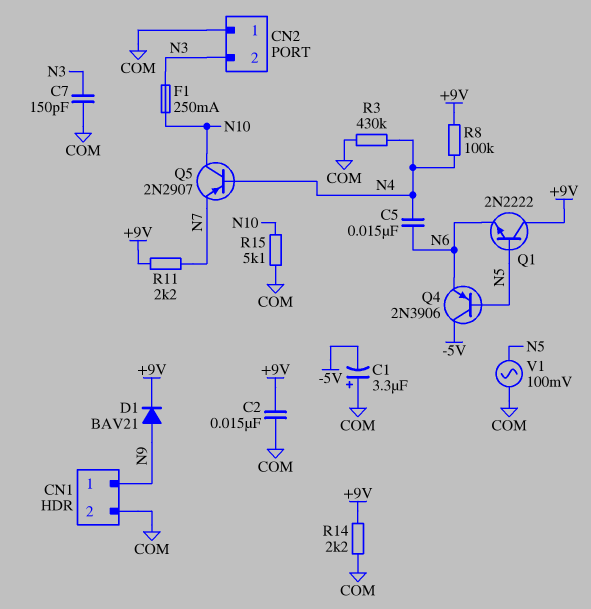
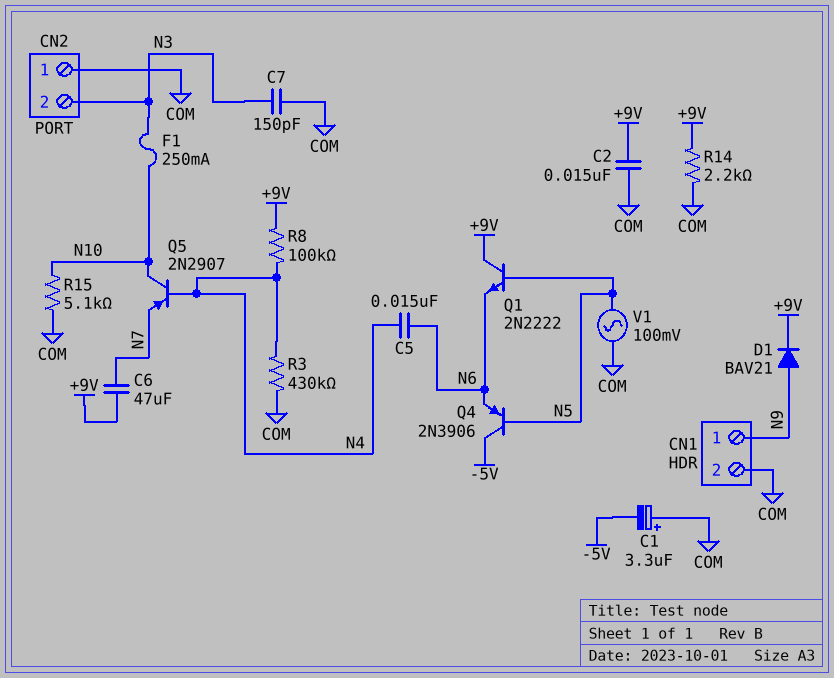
C6: none -> 47uF (+9V, N7)
R11: 2.2k (+9V, N7) -> none

